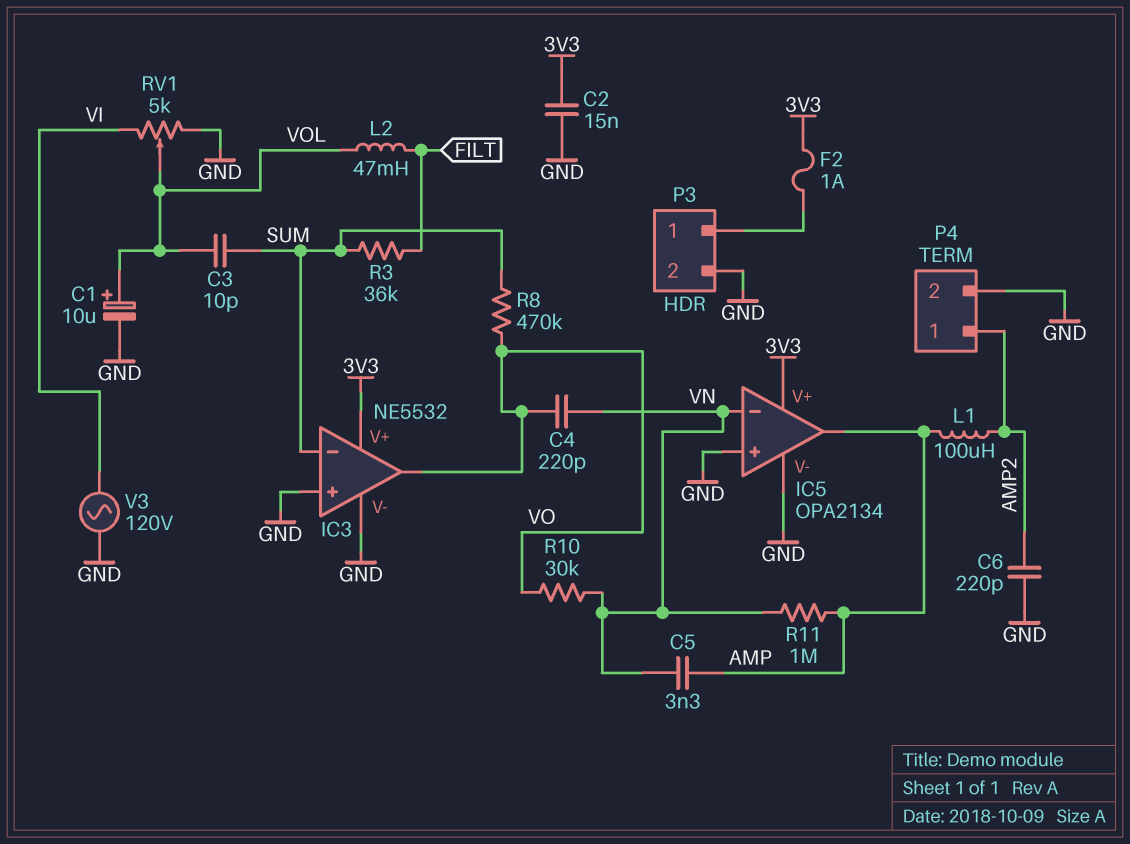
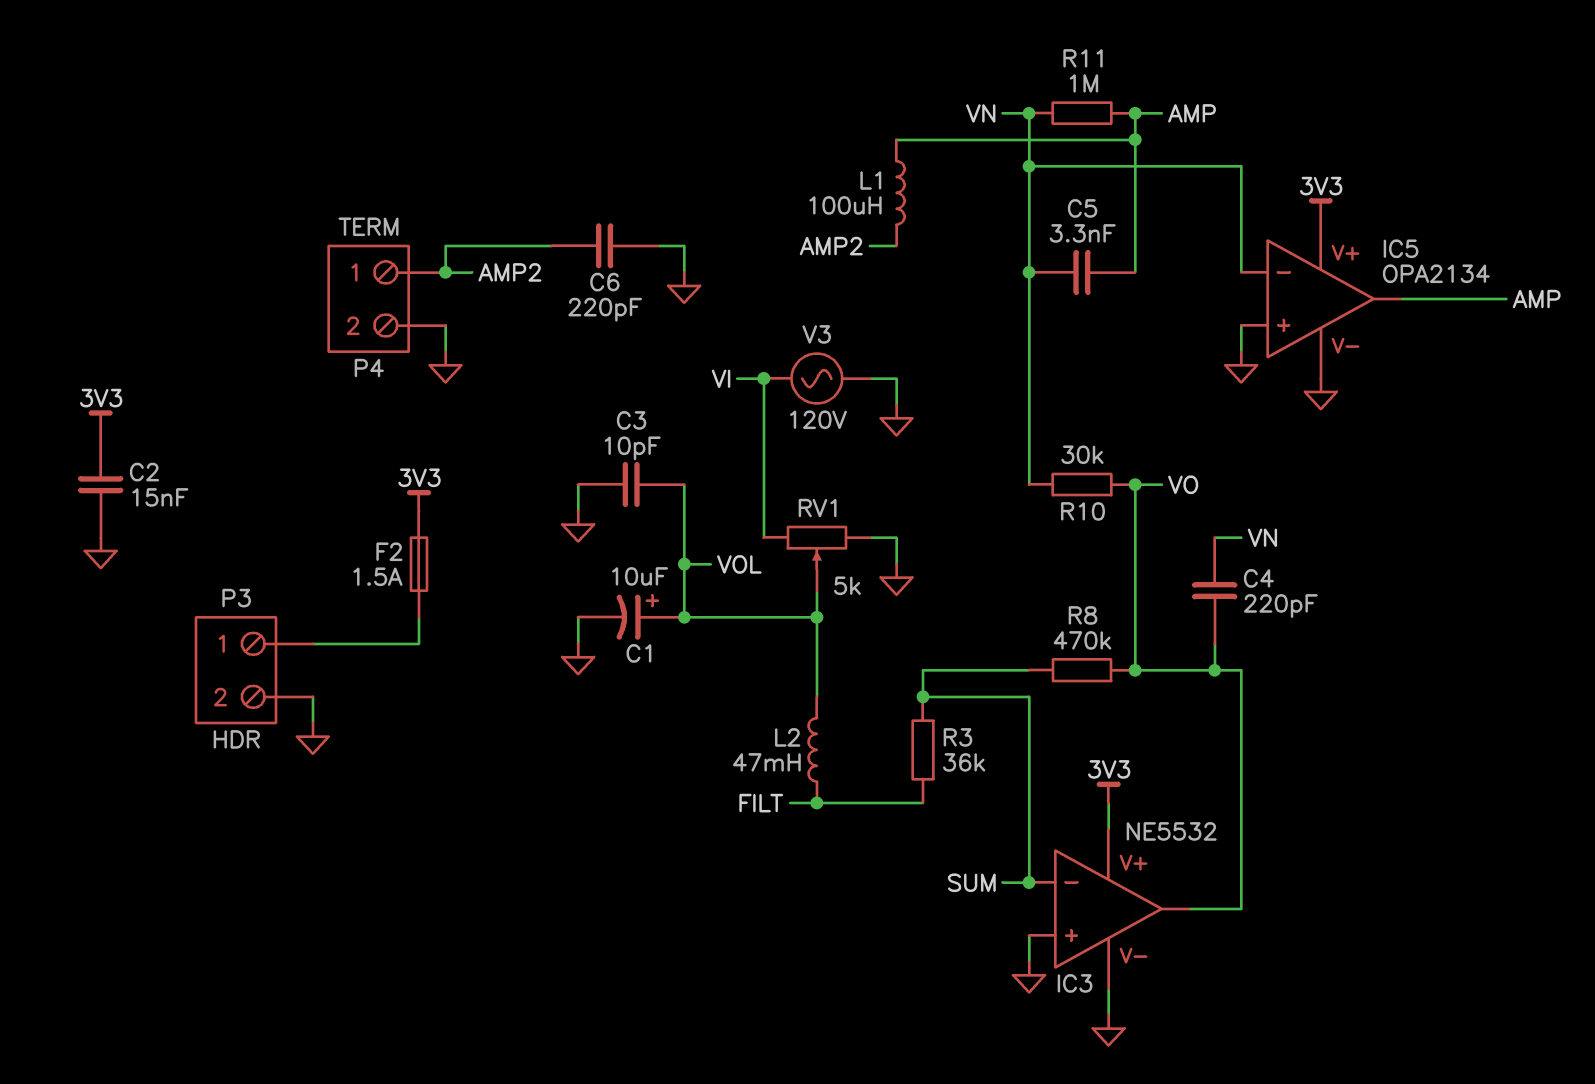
C3: 10pF (SUM, VOL) -> 10pF (GND, VOL)
F2: 1A (3V3, P3/1) -> 1.5A (3V3, P3/1)

